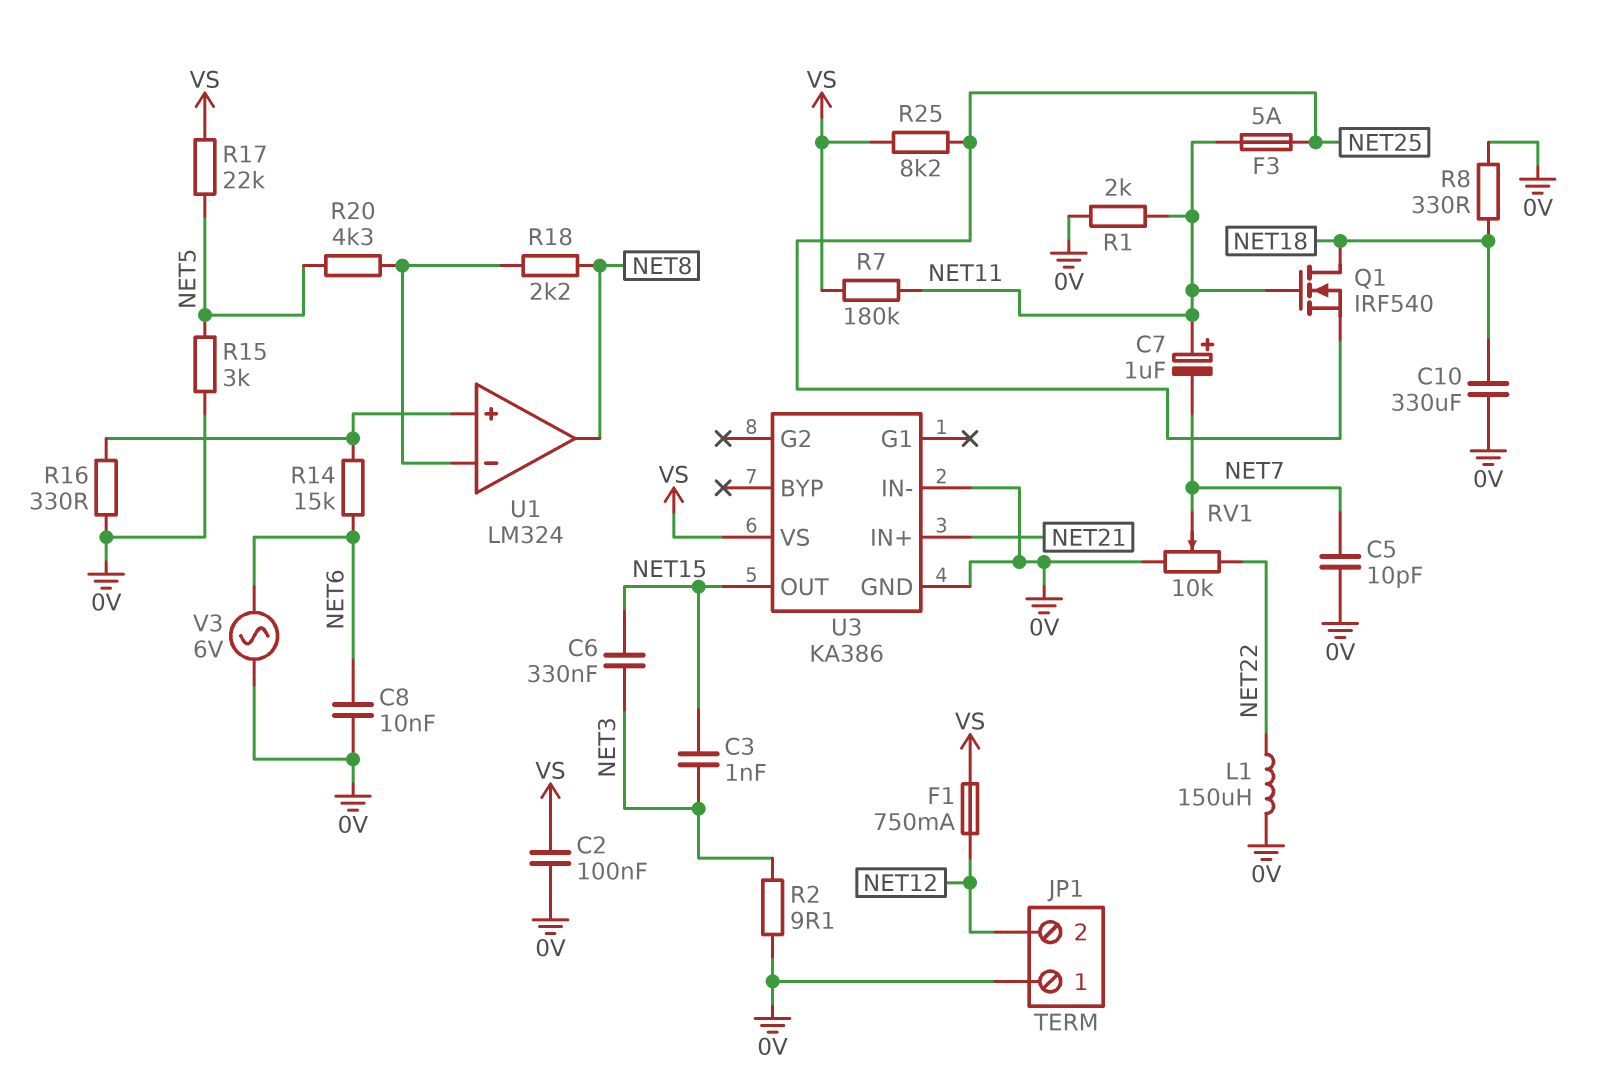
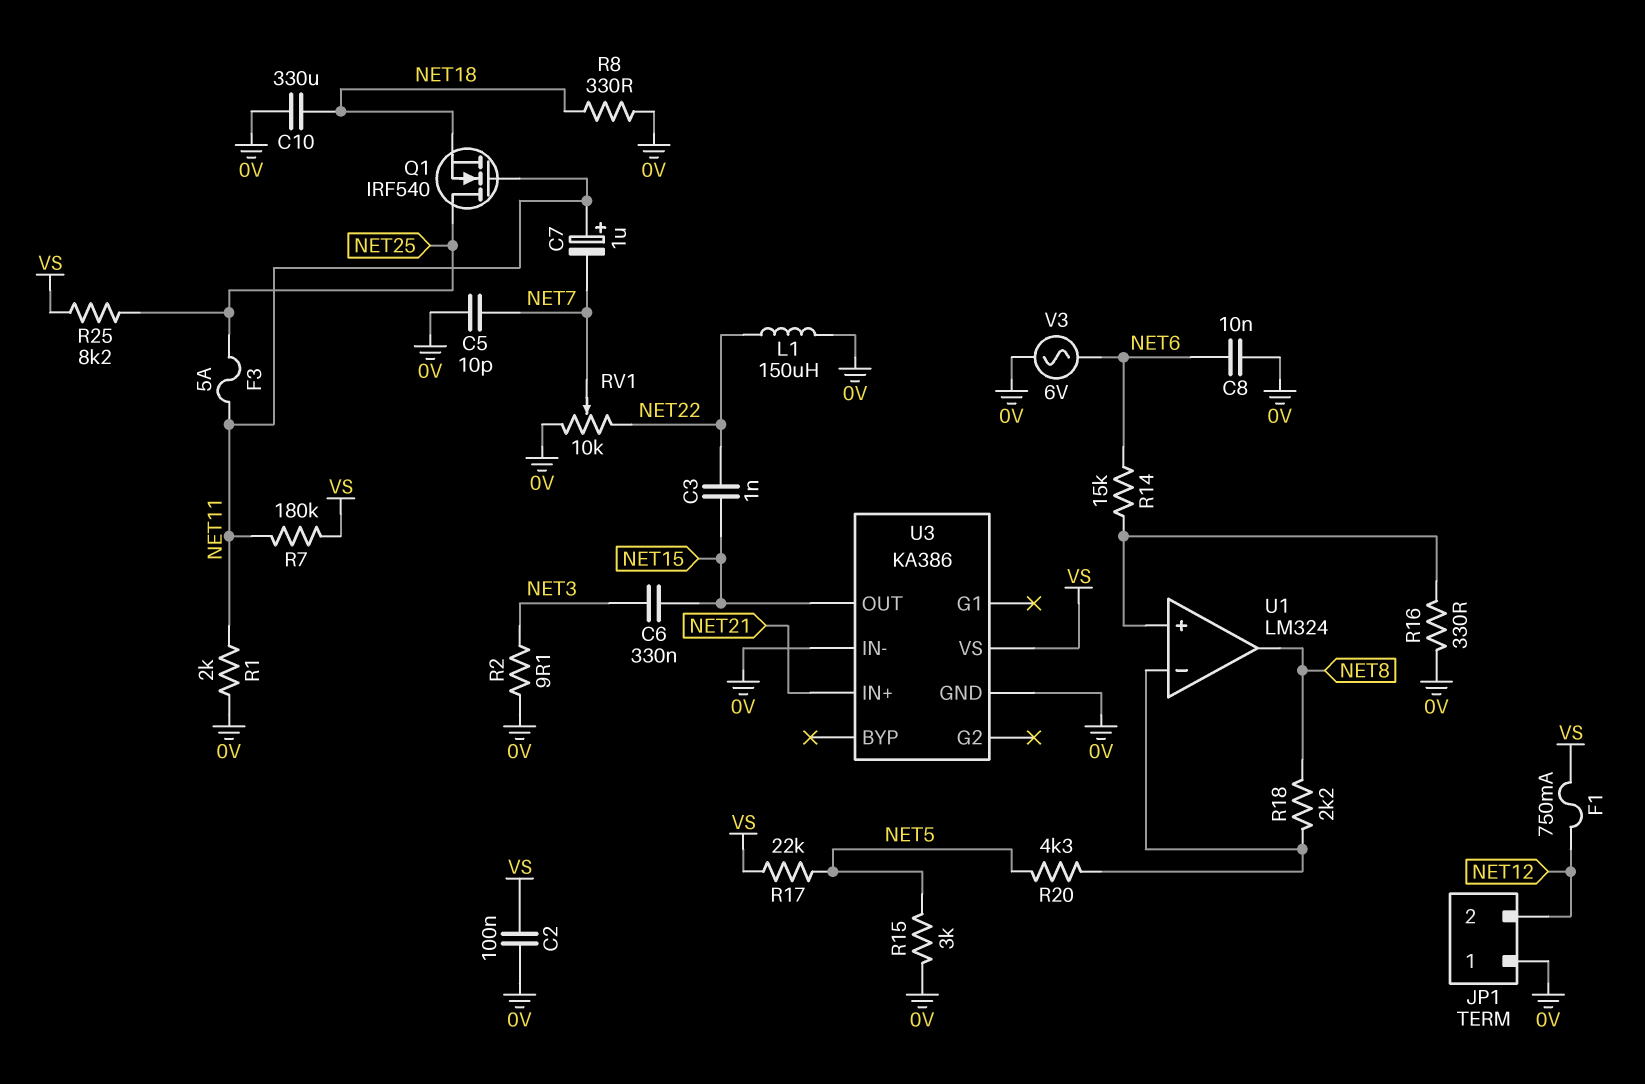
C3: 1nF (NET3, NET15) -> 1nF (NET15, NET22)
Q1: NMOS IRF540 (G NET11, D NET18, S NET25) -> NMOS IRF540 (G NET11, D NET25, S NET18)

